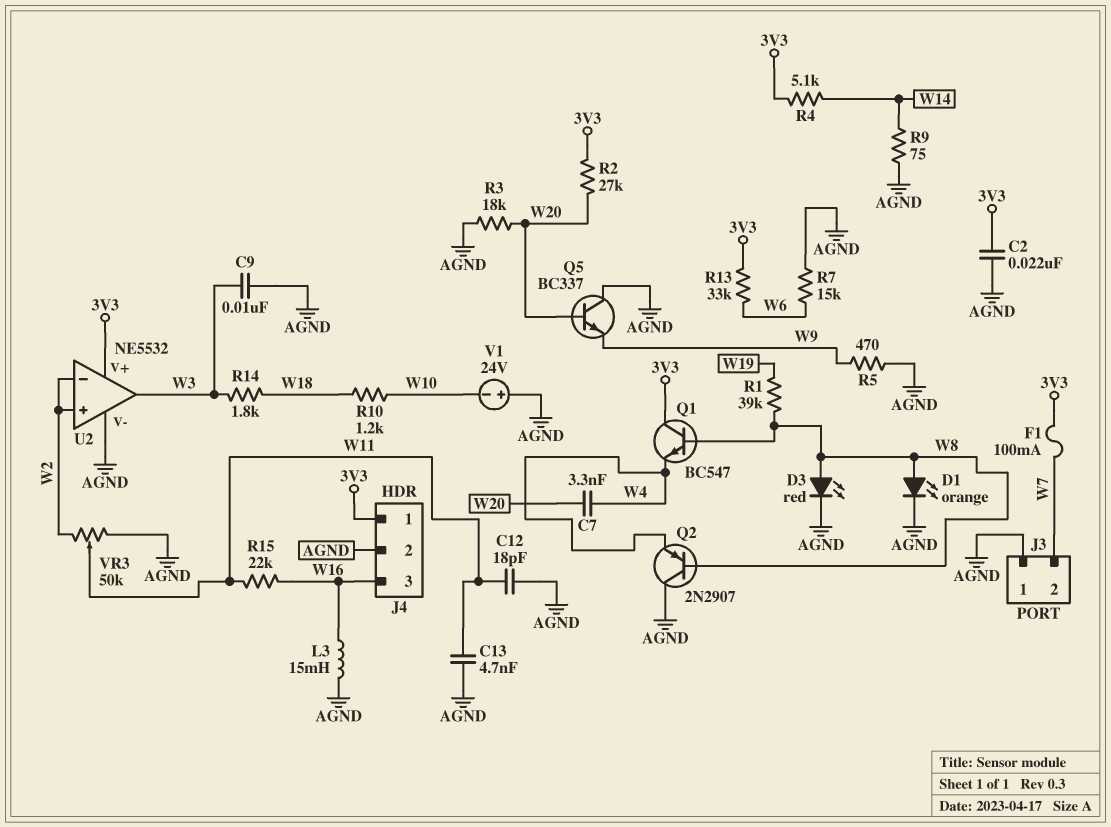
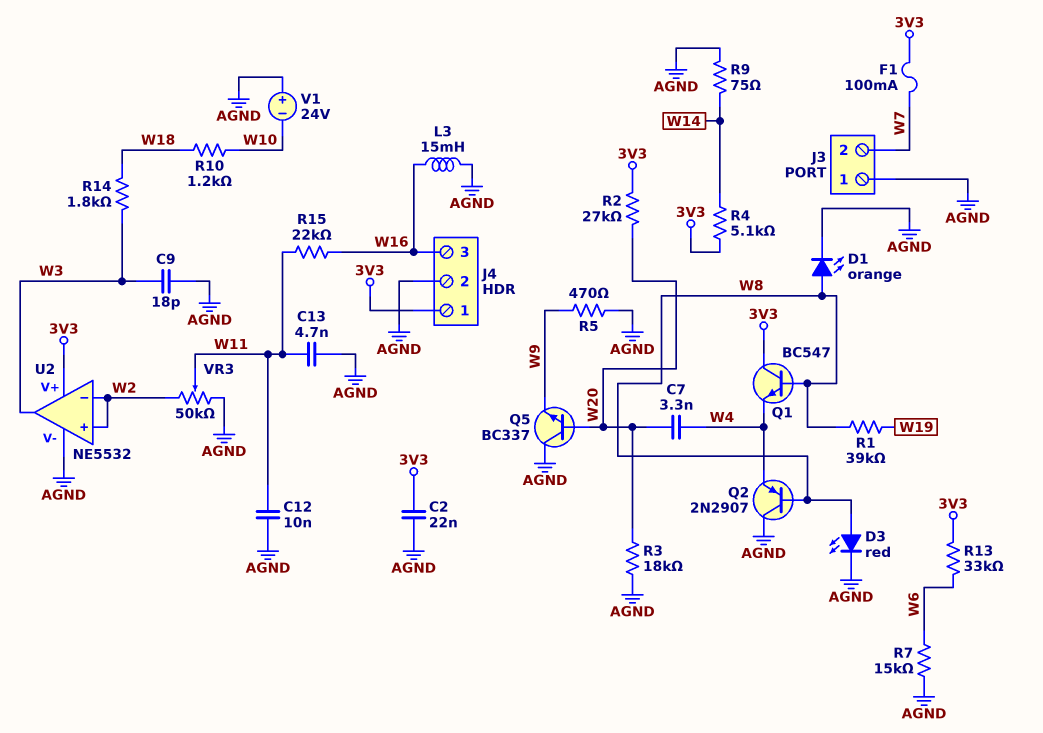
C9: 10nF (AGND, W3) -> 18pF (AGND, W3)
C12: 18pF (AGND, W11) -> 10nF (AGND, W11)

